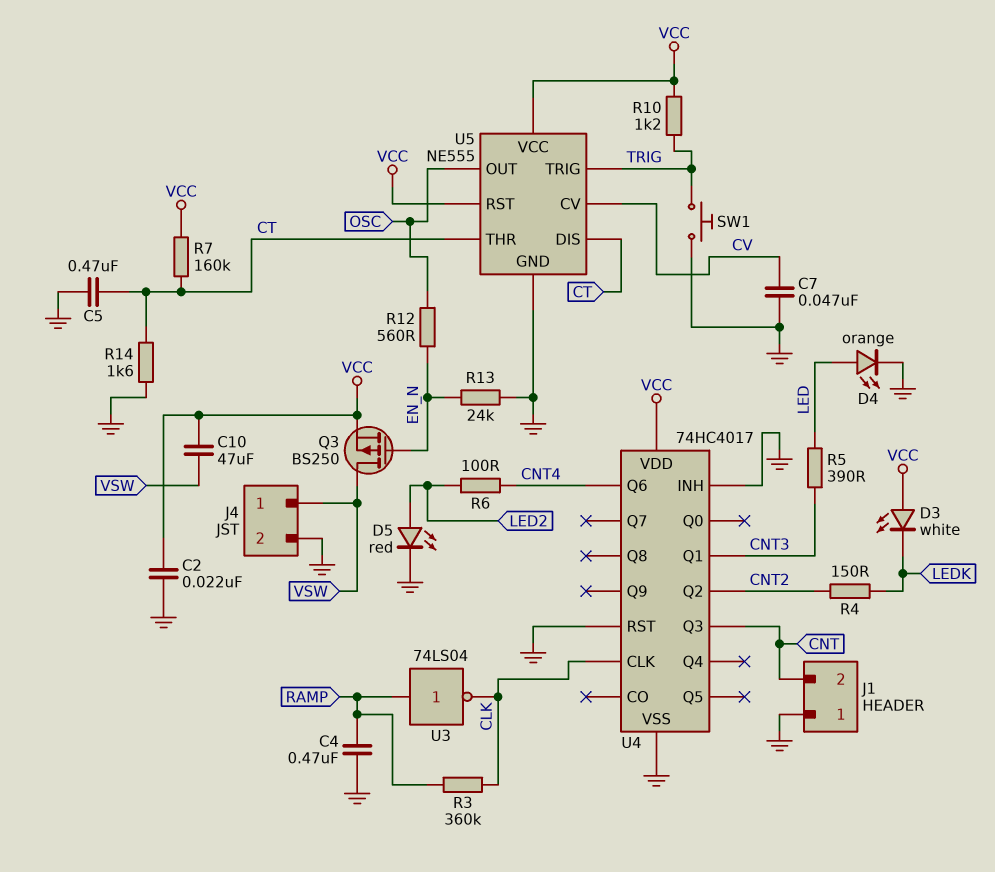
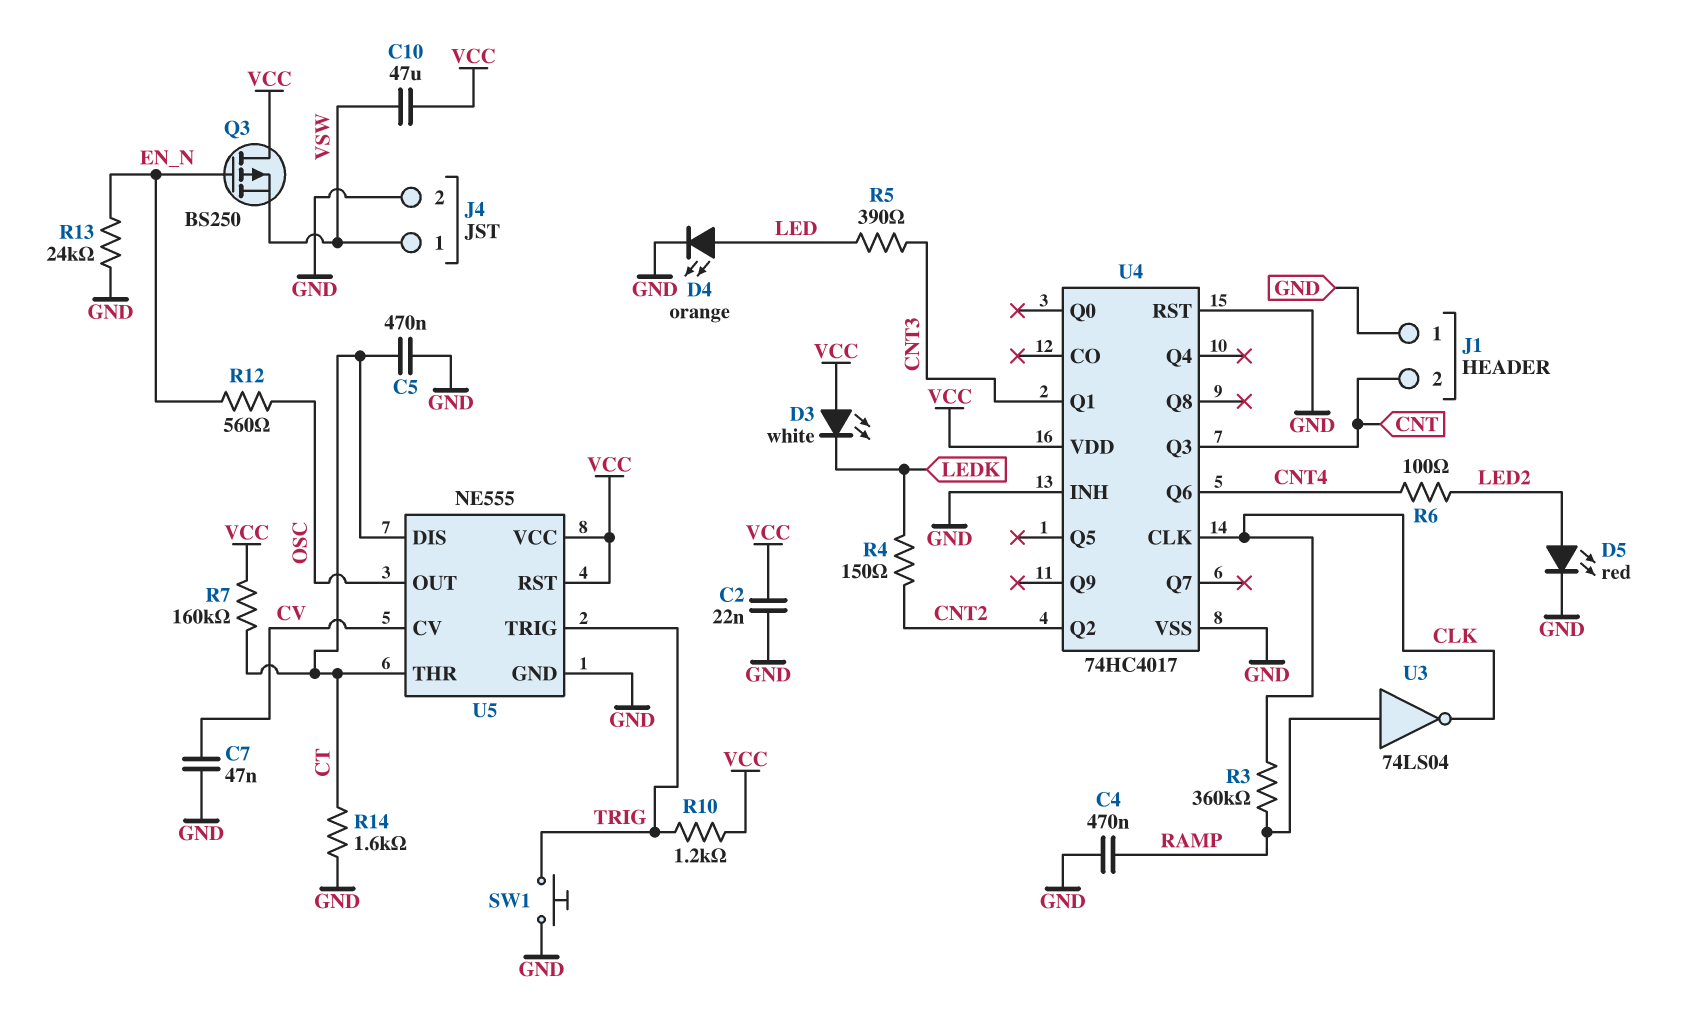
Q3: PMOS BS250 (G EN_N, D VSW, S VCC) -> PMOS BS250 (G EN_N, D VCC, S VSW)

